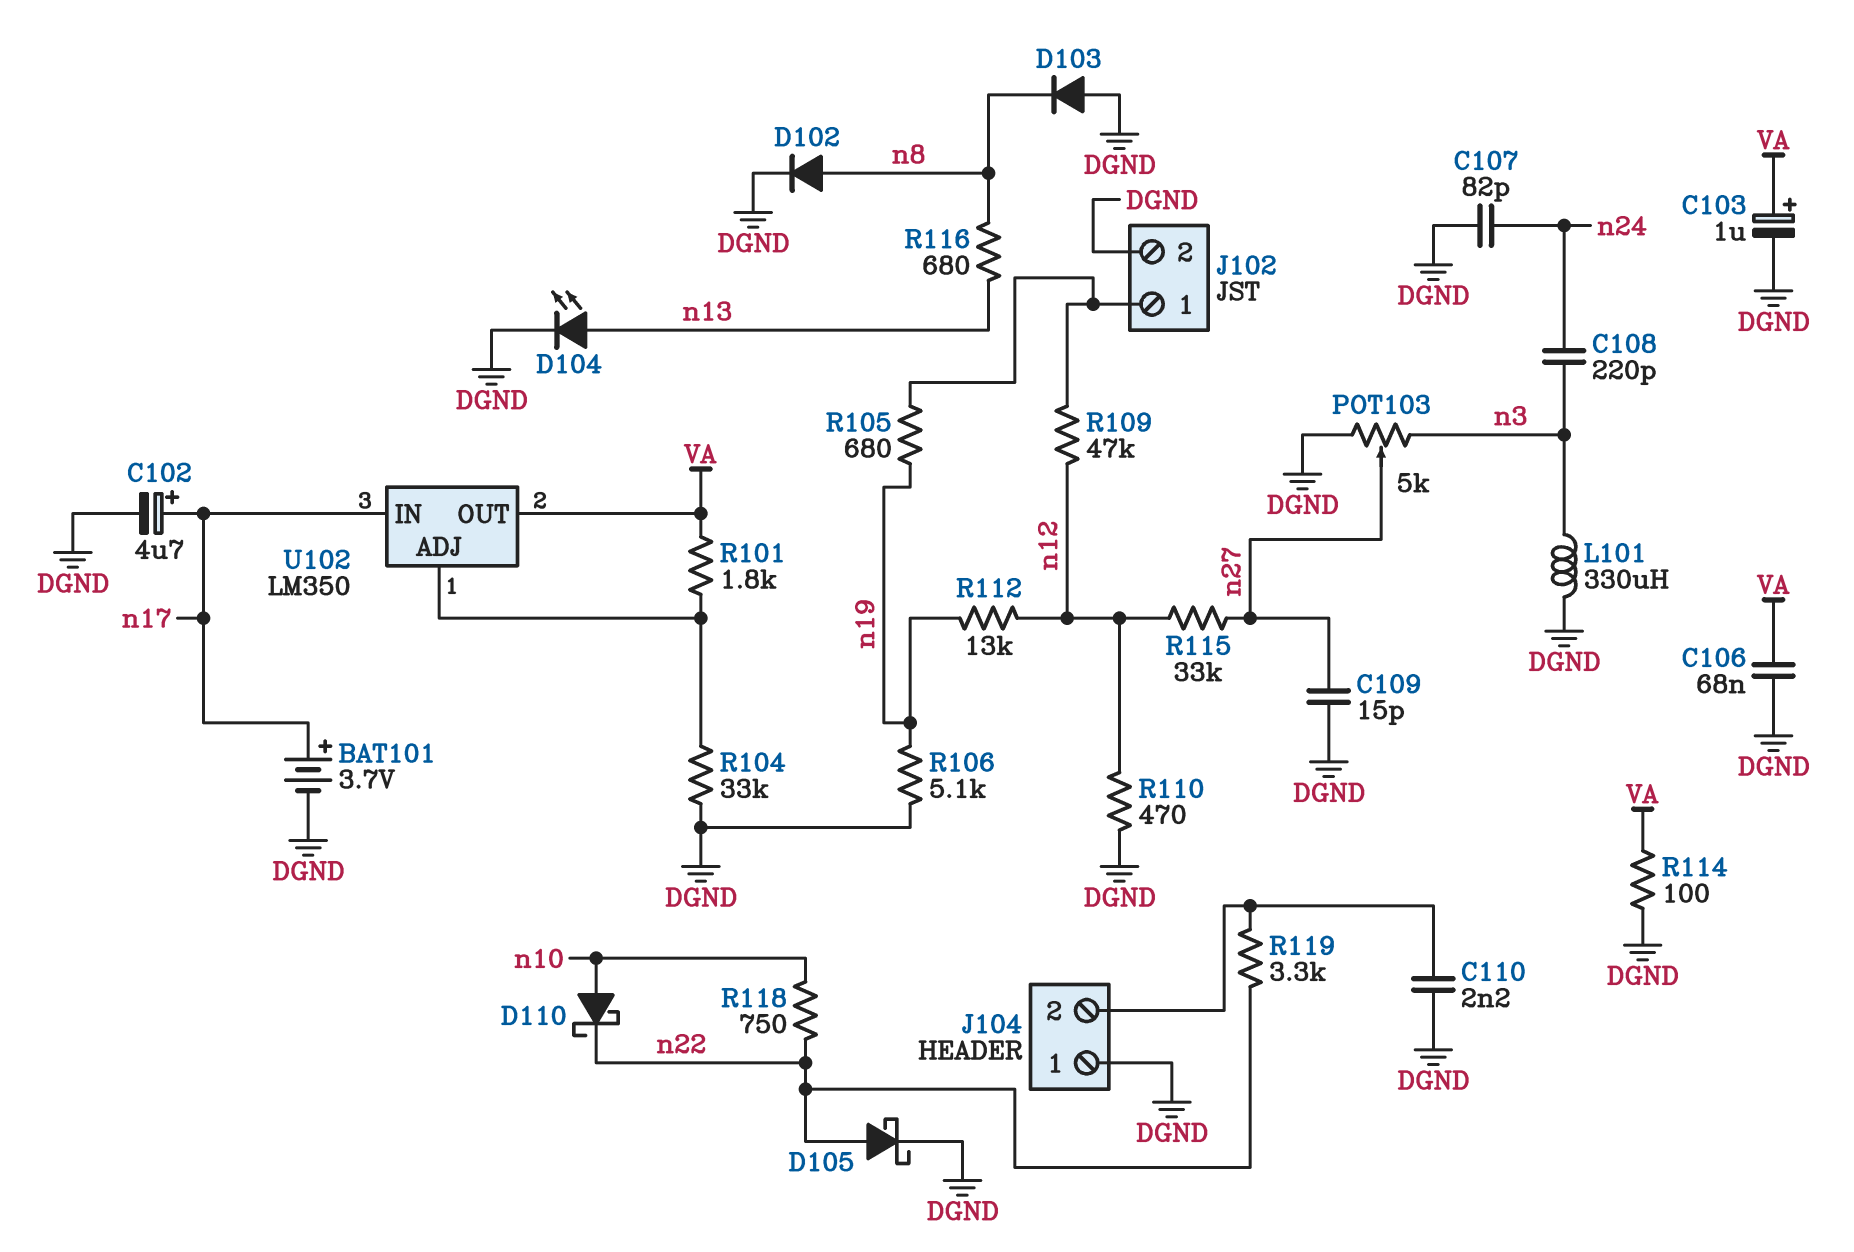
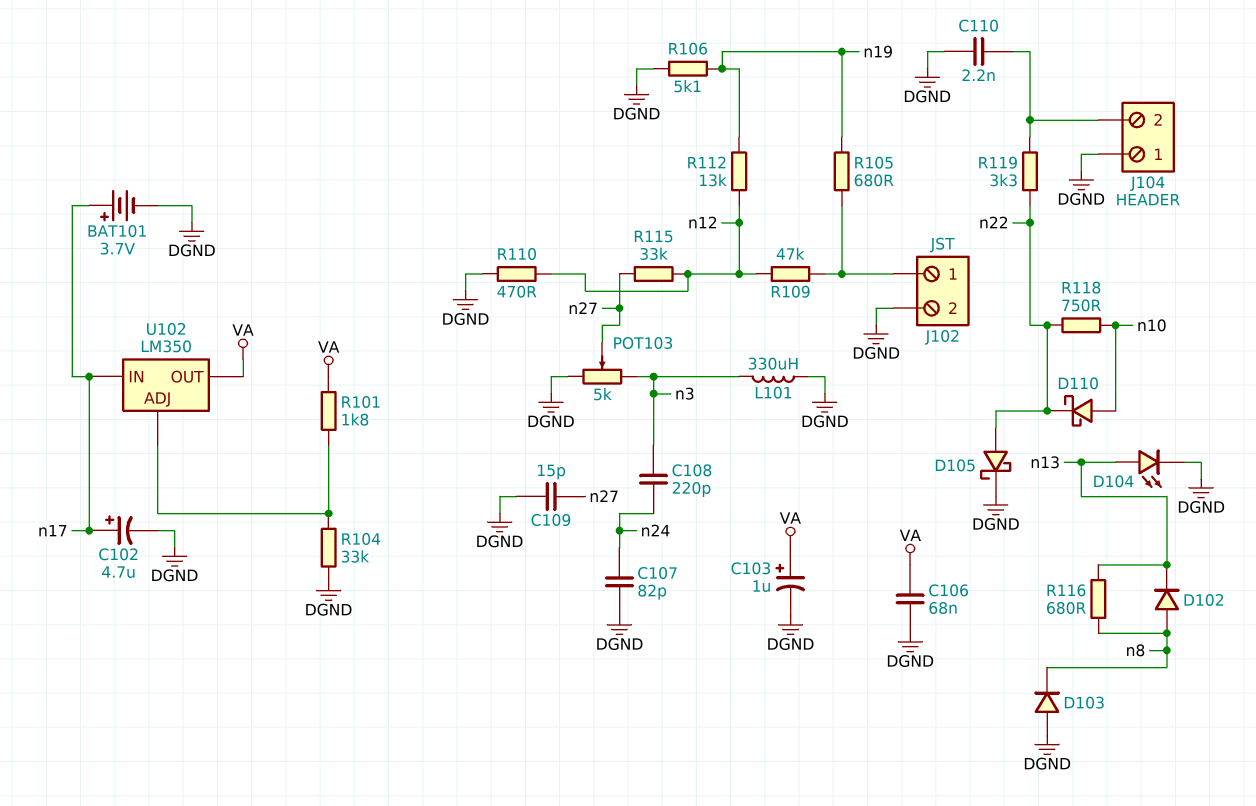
D102: diode (A n8, K DGND) -> diode (A n8, K n13)
R114: 100 (DGND, VA) -> none

